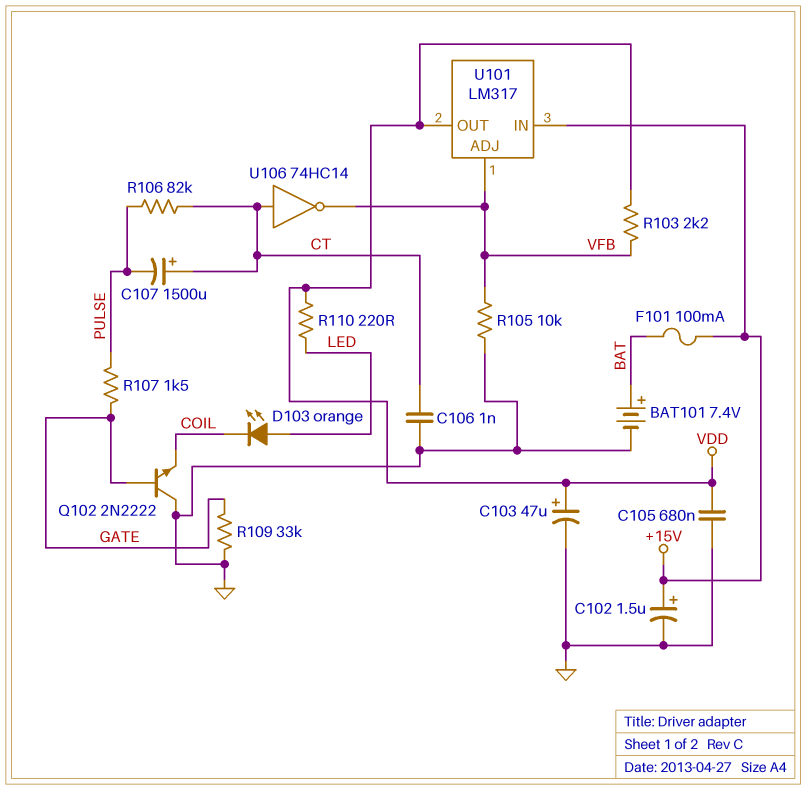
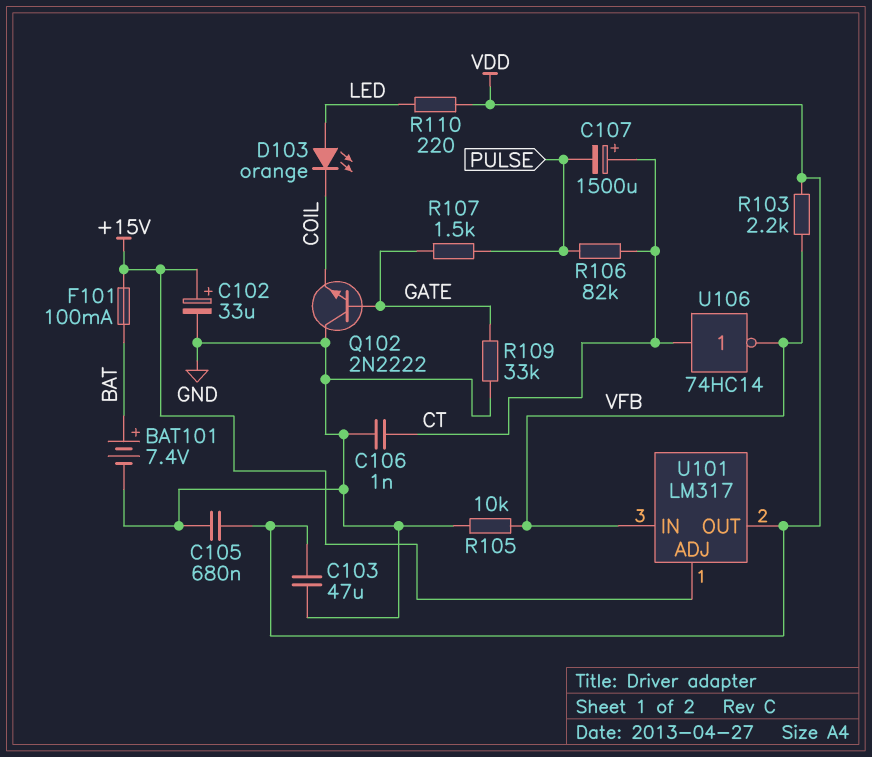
C102: 1.5uF (plus +15V, minus GND) -> 33uF (plus +15V, minus GND)
C103: 47uF (plus VDD, minus GND) -> 47uF (GND, VDD)
U101 pin ADJ: VFB -> +15V
U101 pin IN: +15V -> VFB

